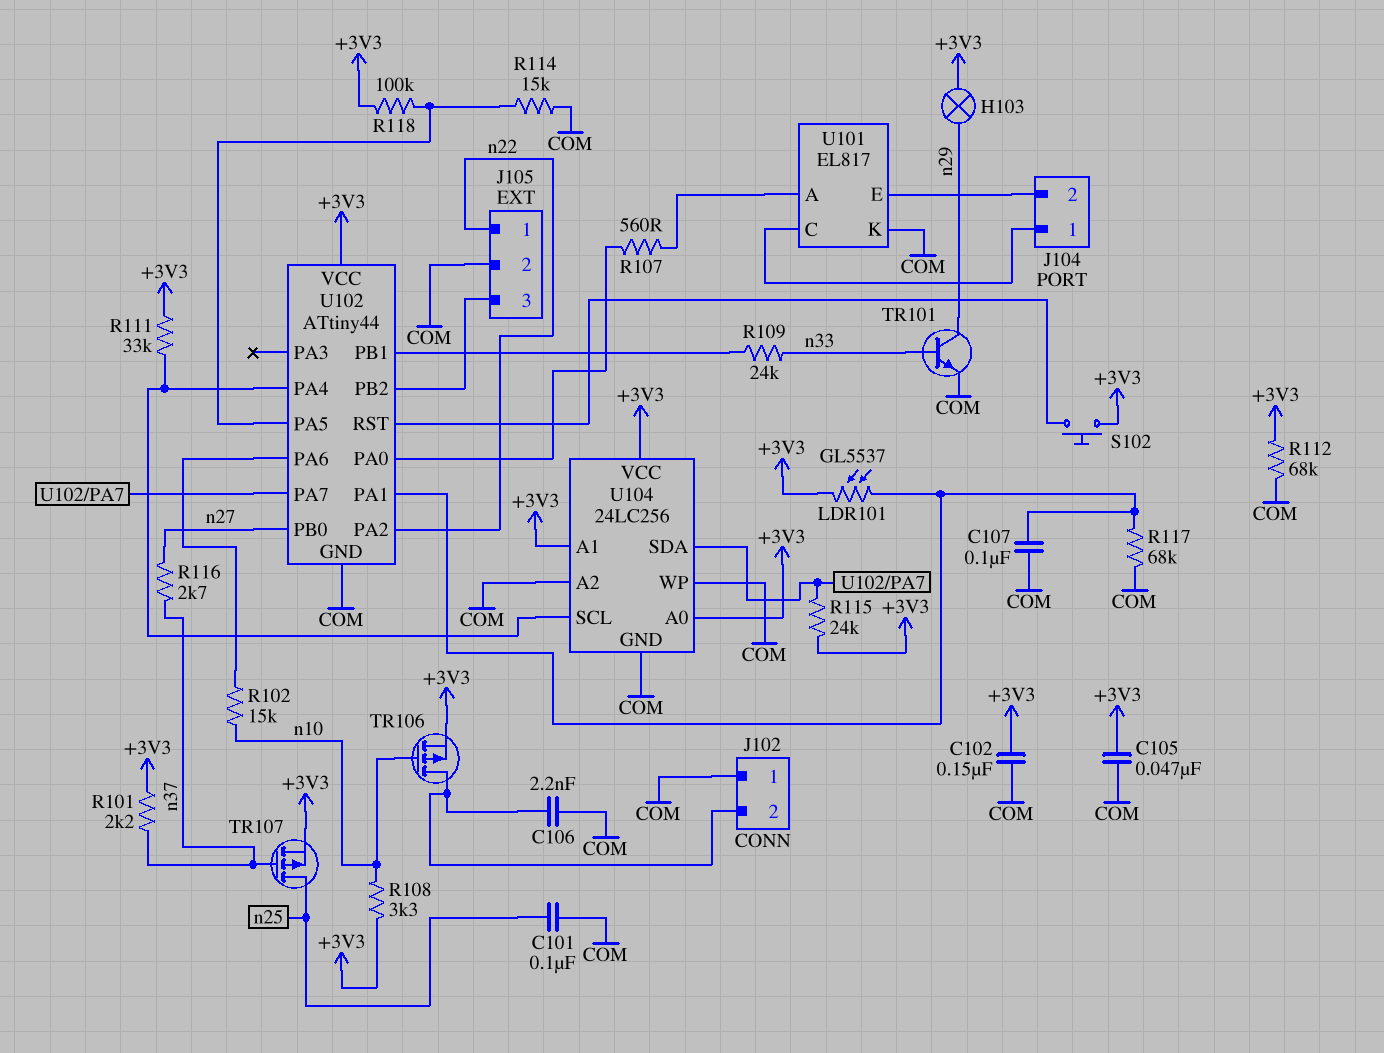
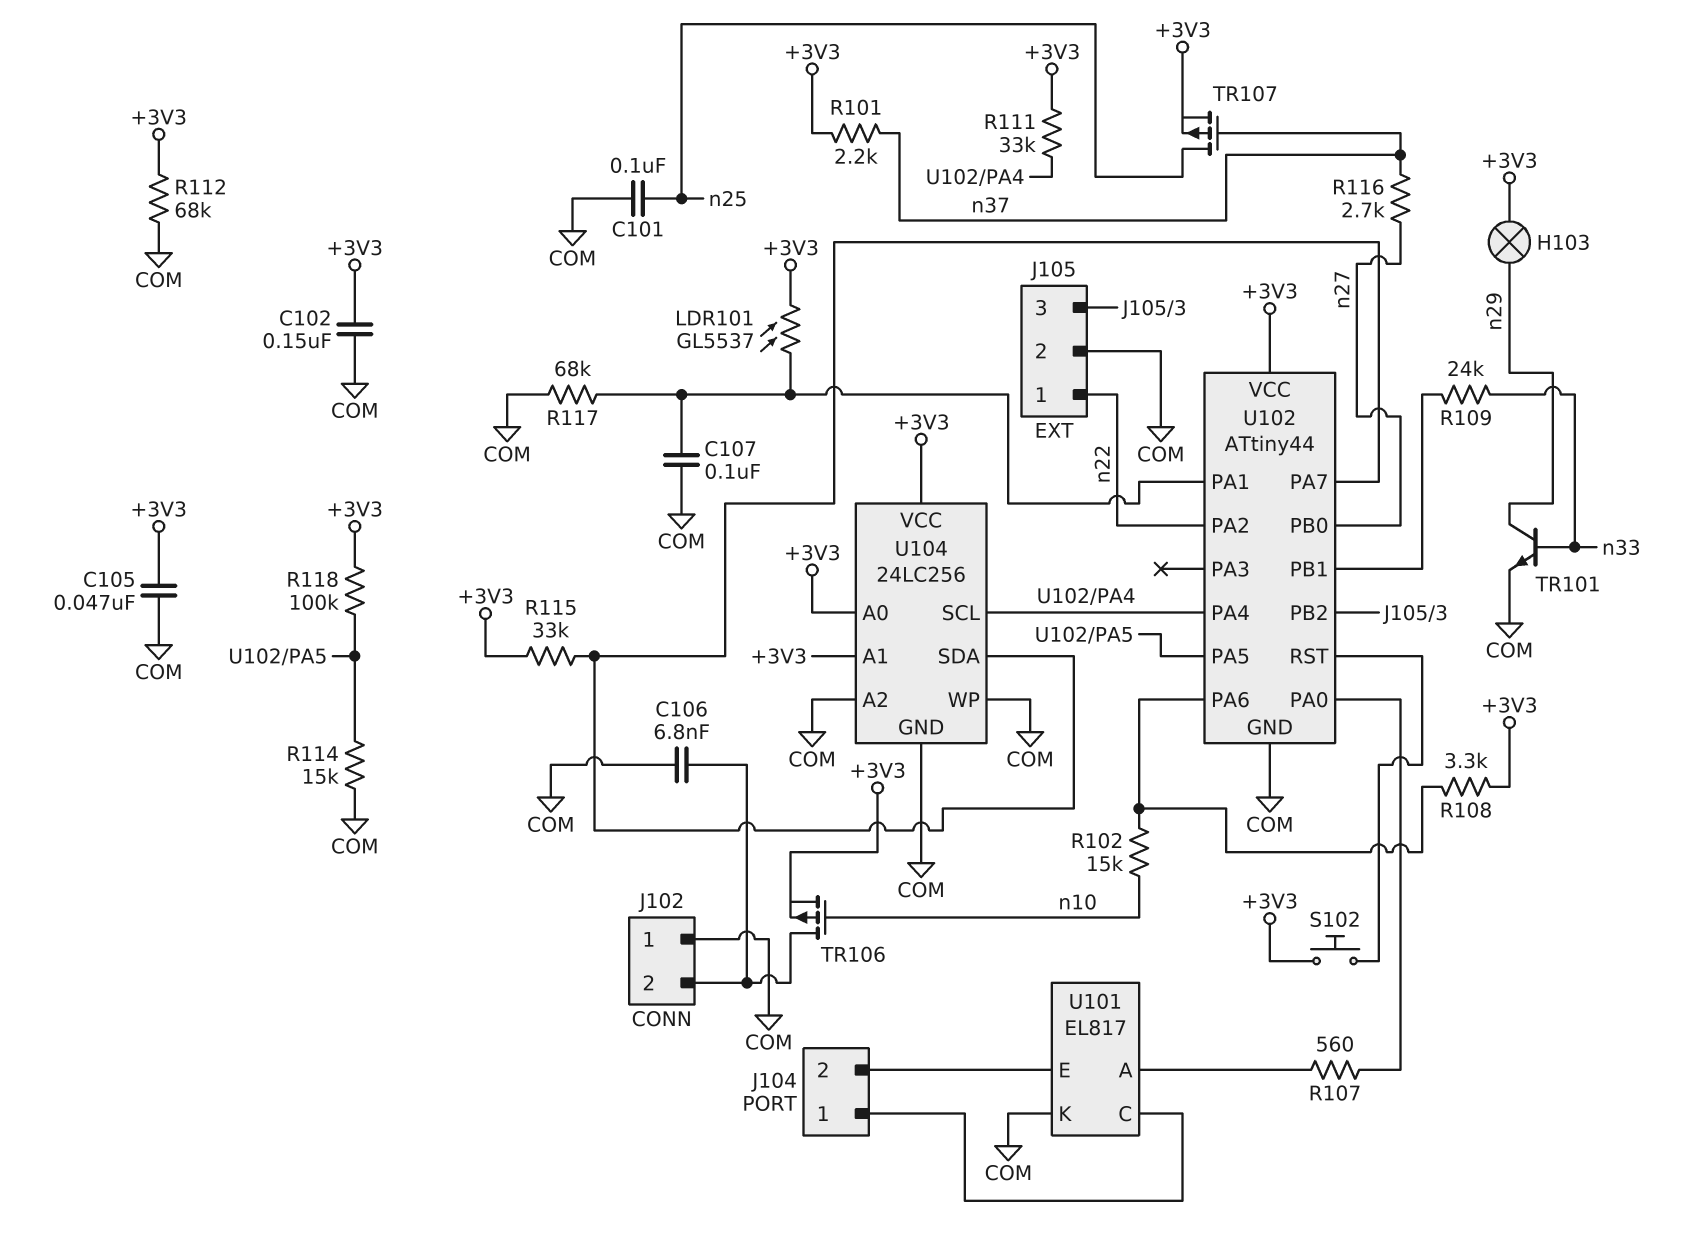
C106: 2.2nF (COM, J102/2) -> 6.8nF (COM, J102/2)
R108: 3.3k (+3V3, n10) -> 3.3k (+3V3, U102/PA6)
R115: 24k (+3V3, U102/PA7) -> 33k (+3V3, U102/PA7)

